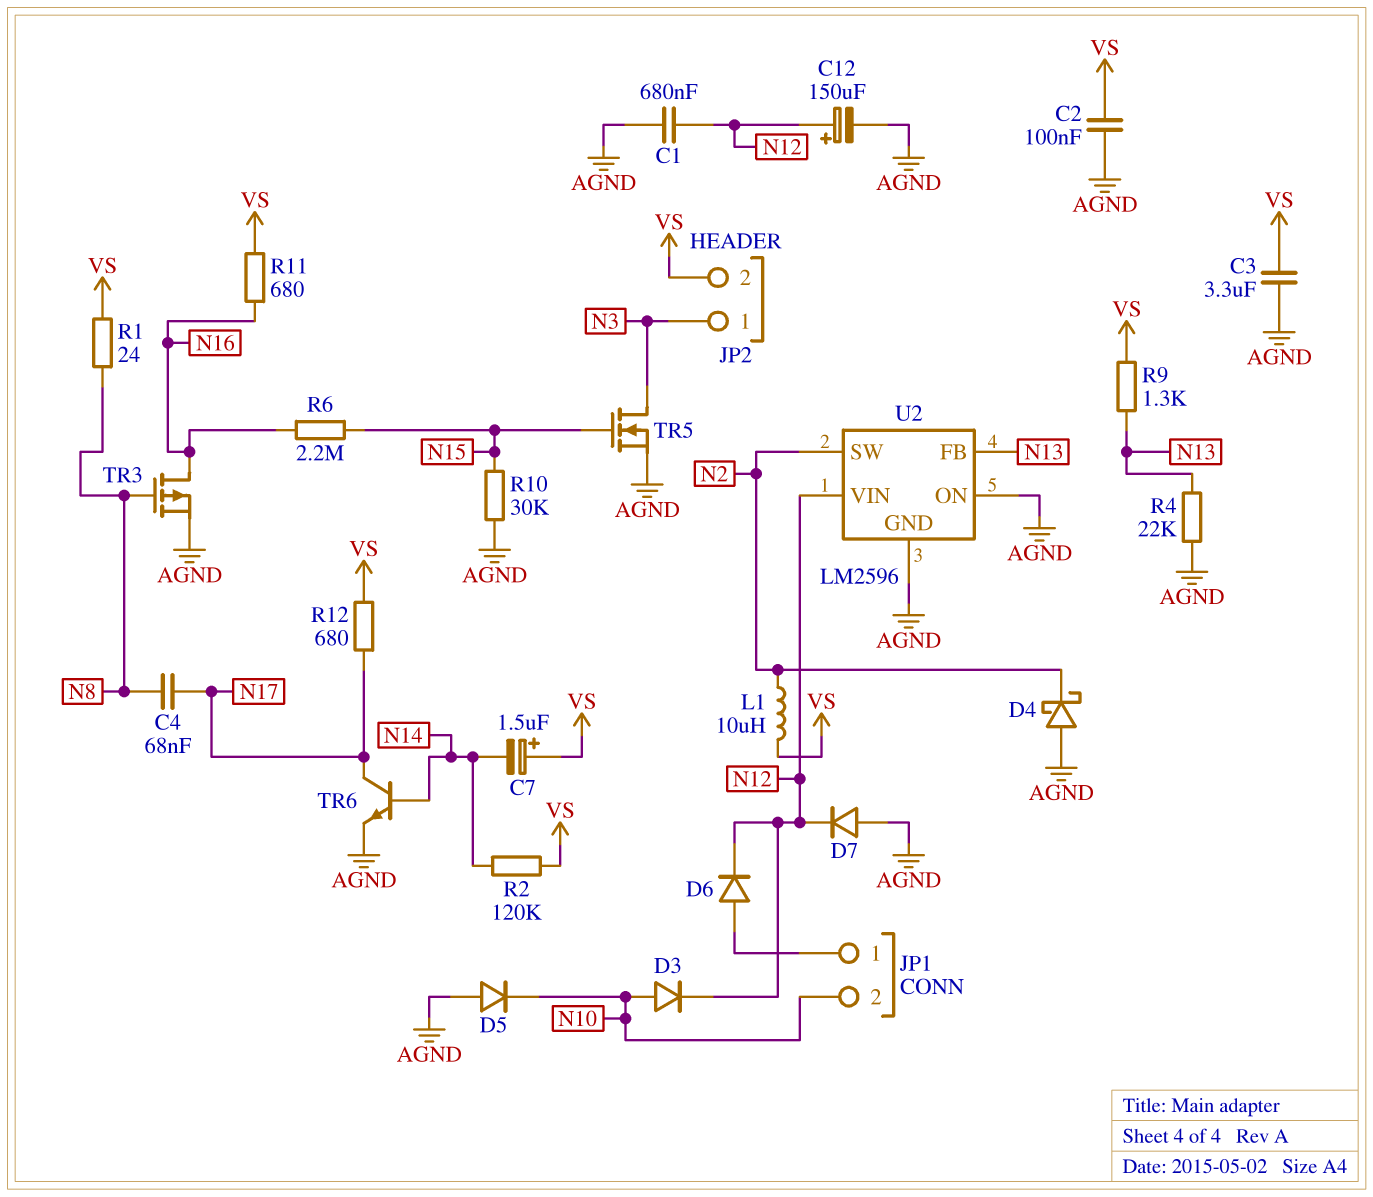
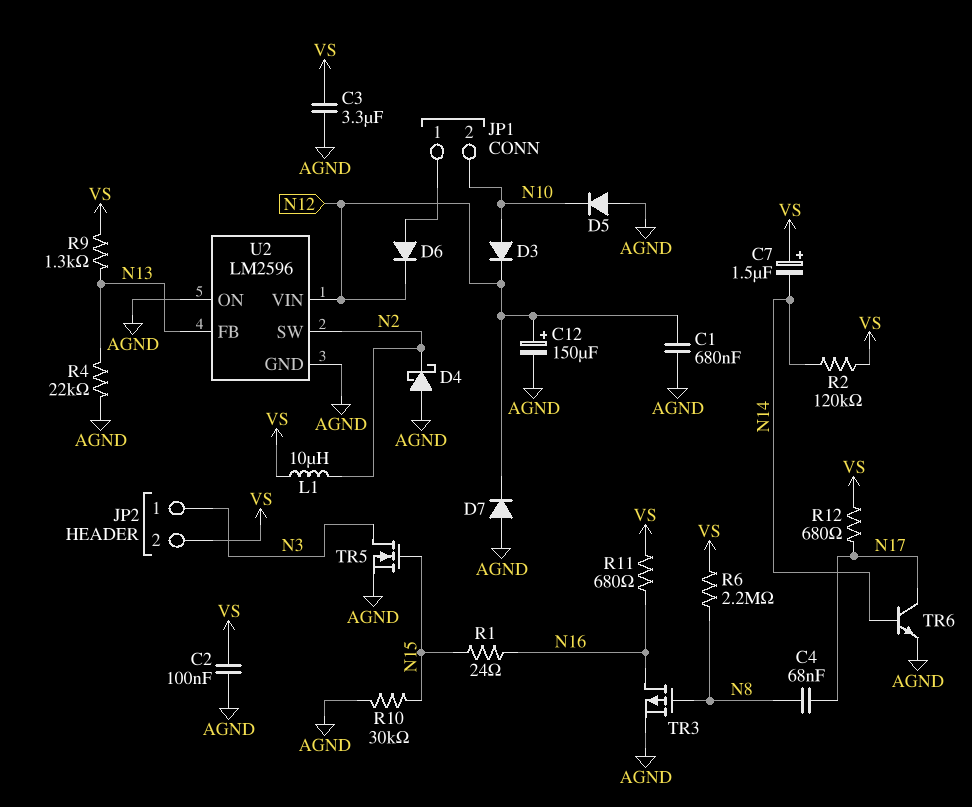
R1: 24 (N8, VS) -> 24 (N15, N16)
R6: 2.2M (N15, N16) -> 2.2M (N8, VS)

